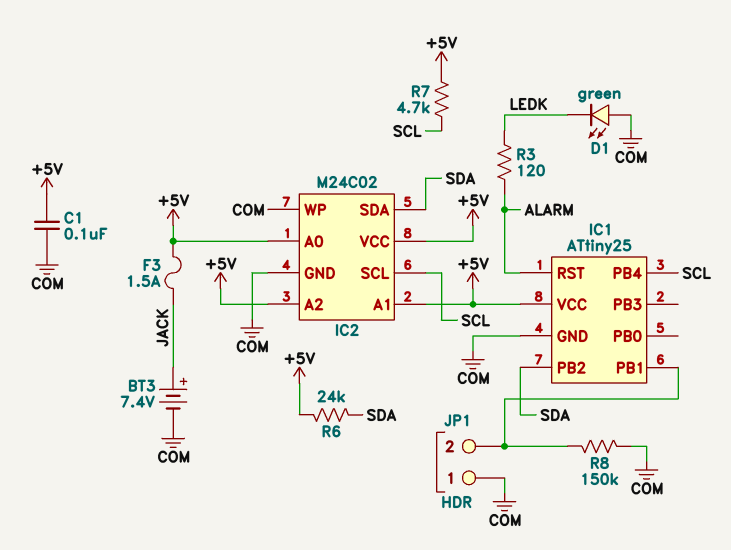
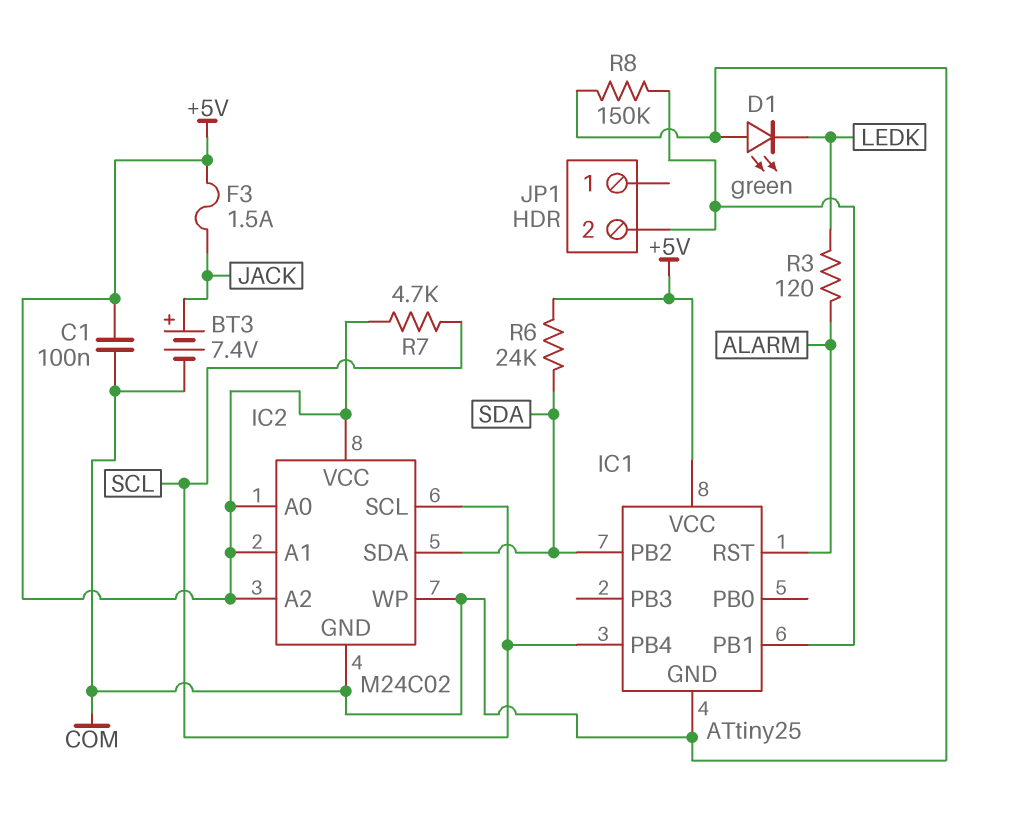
JP1 pin 1: COM -> none

